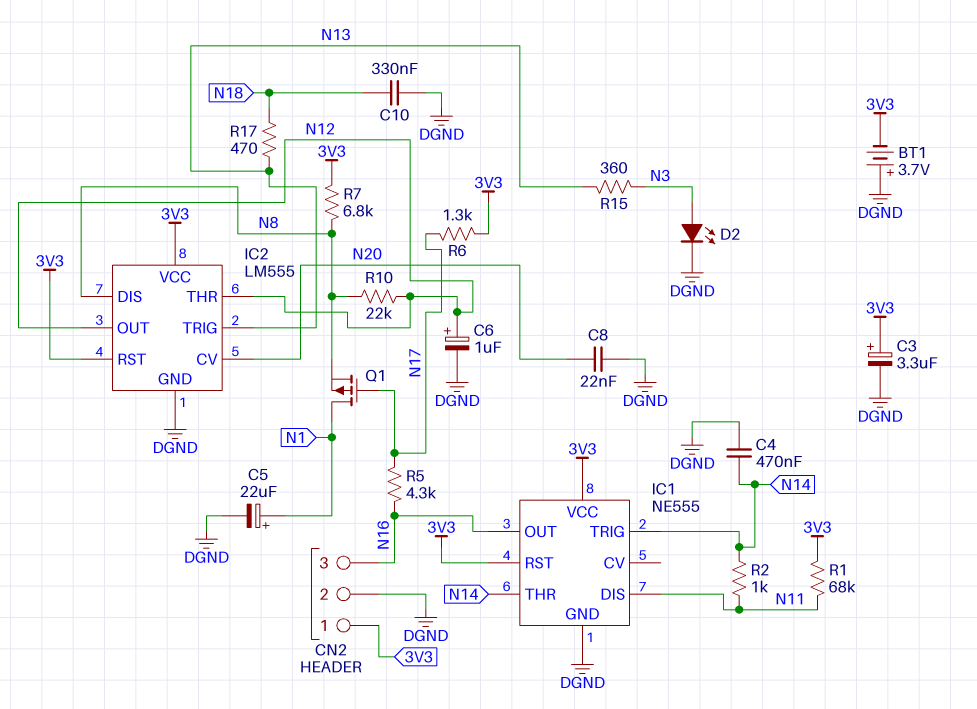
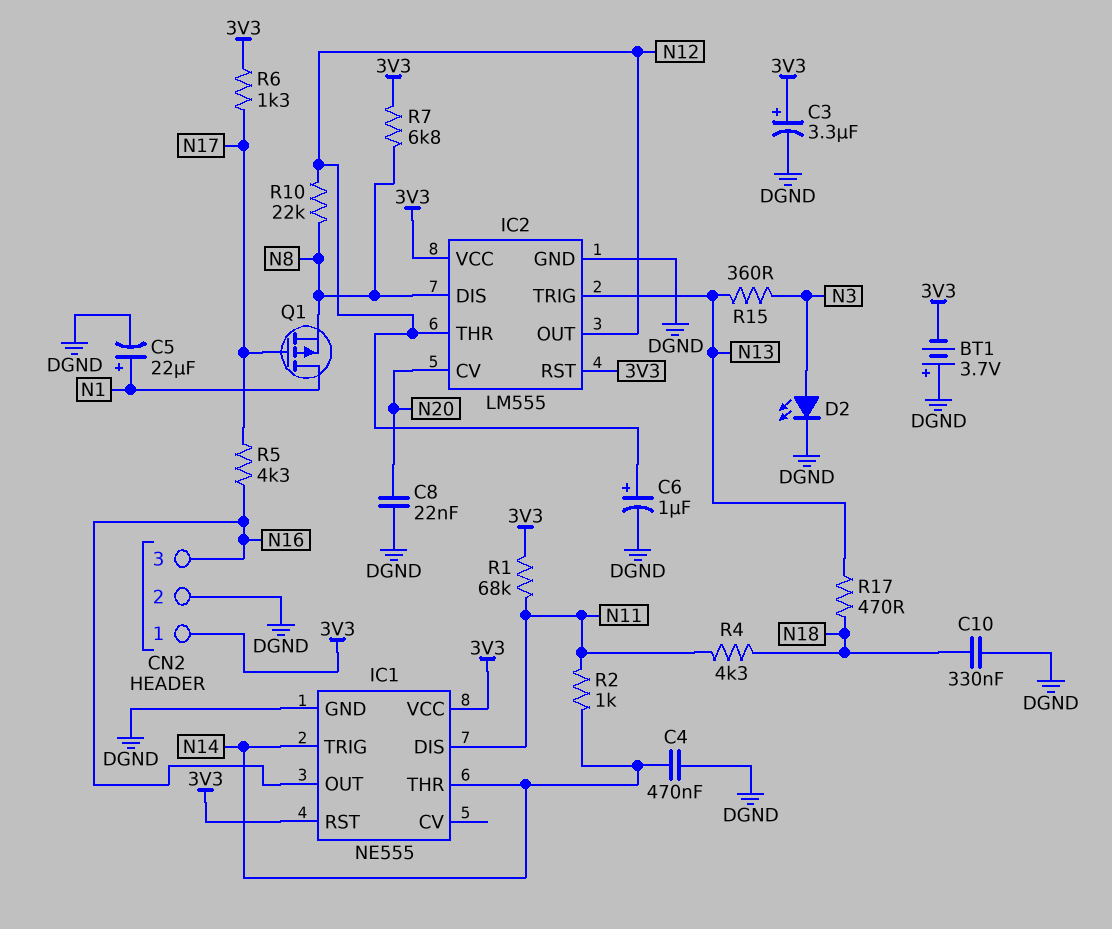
R4: none -> 4.3k (N11, N18)

